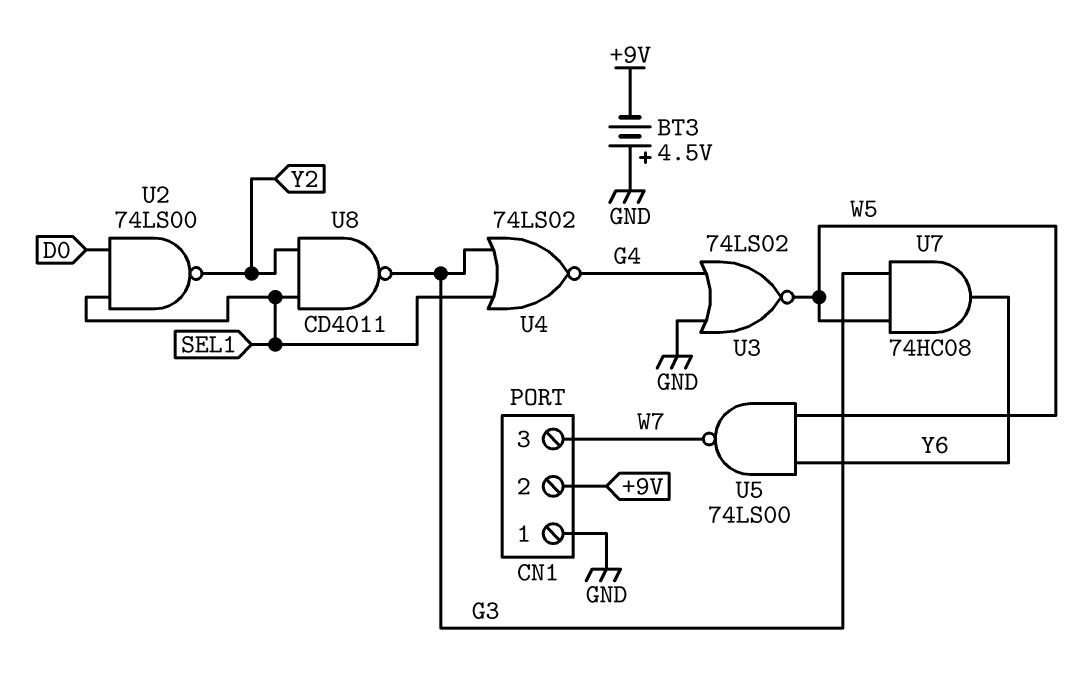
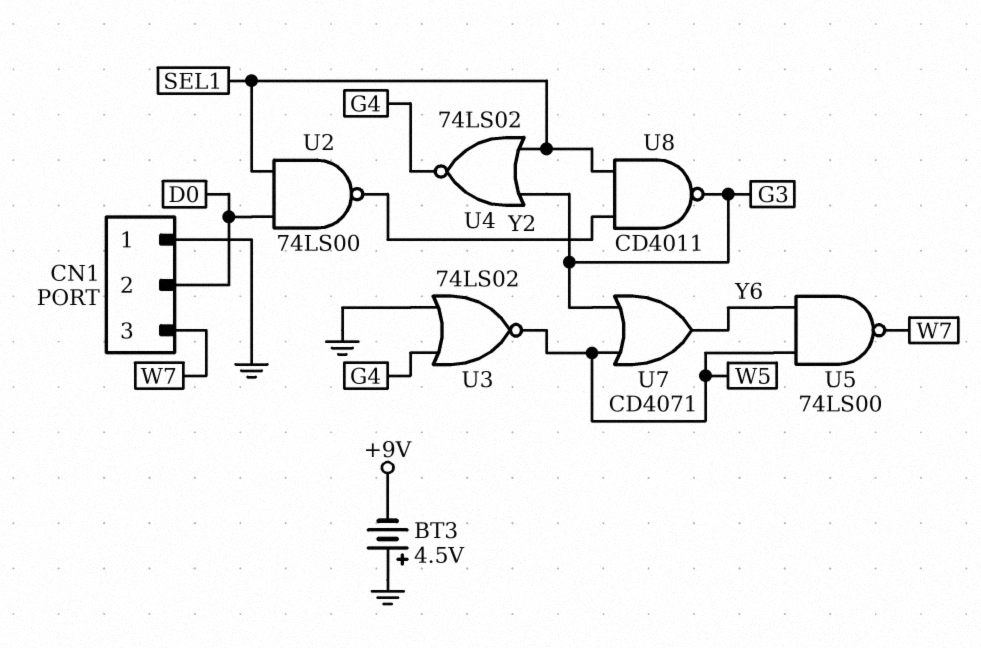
CN1 pin 2: +9V -> D0
U7: AND 74HC08 (in G3, in W5, out Y6) -> OR CD4071 (in G3, in W5, out Y6)

